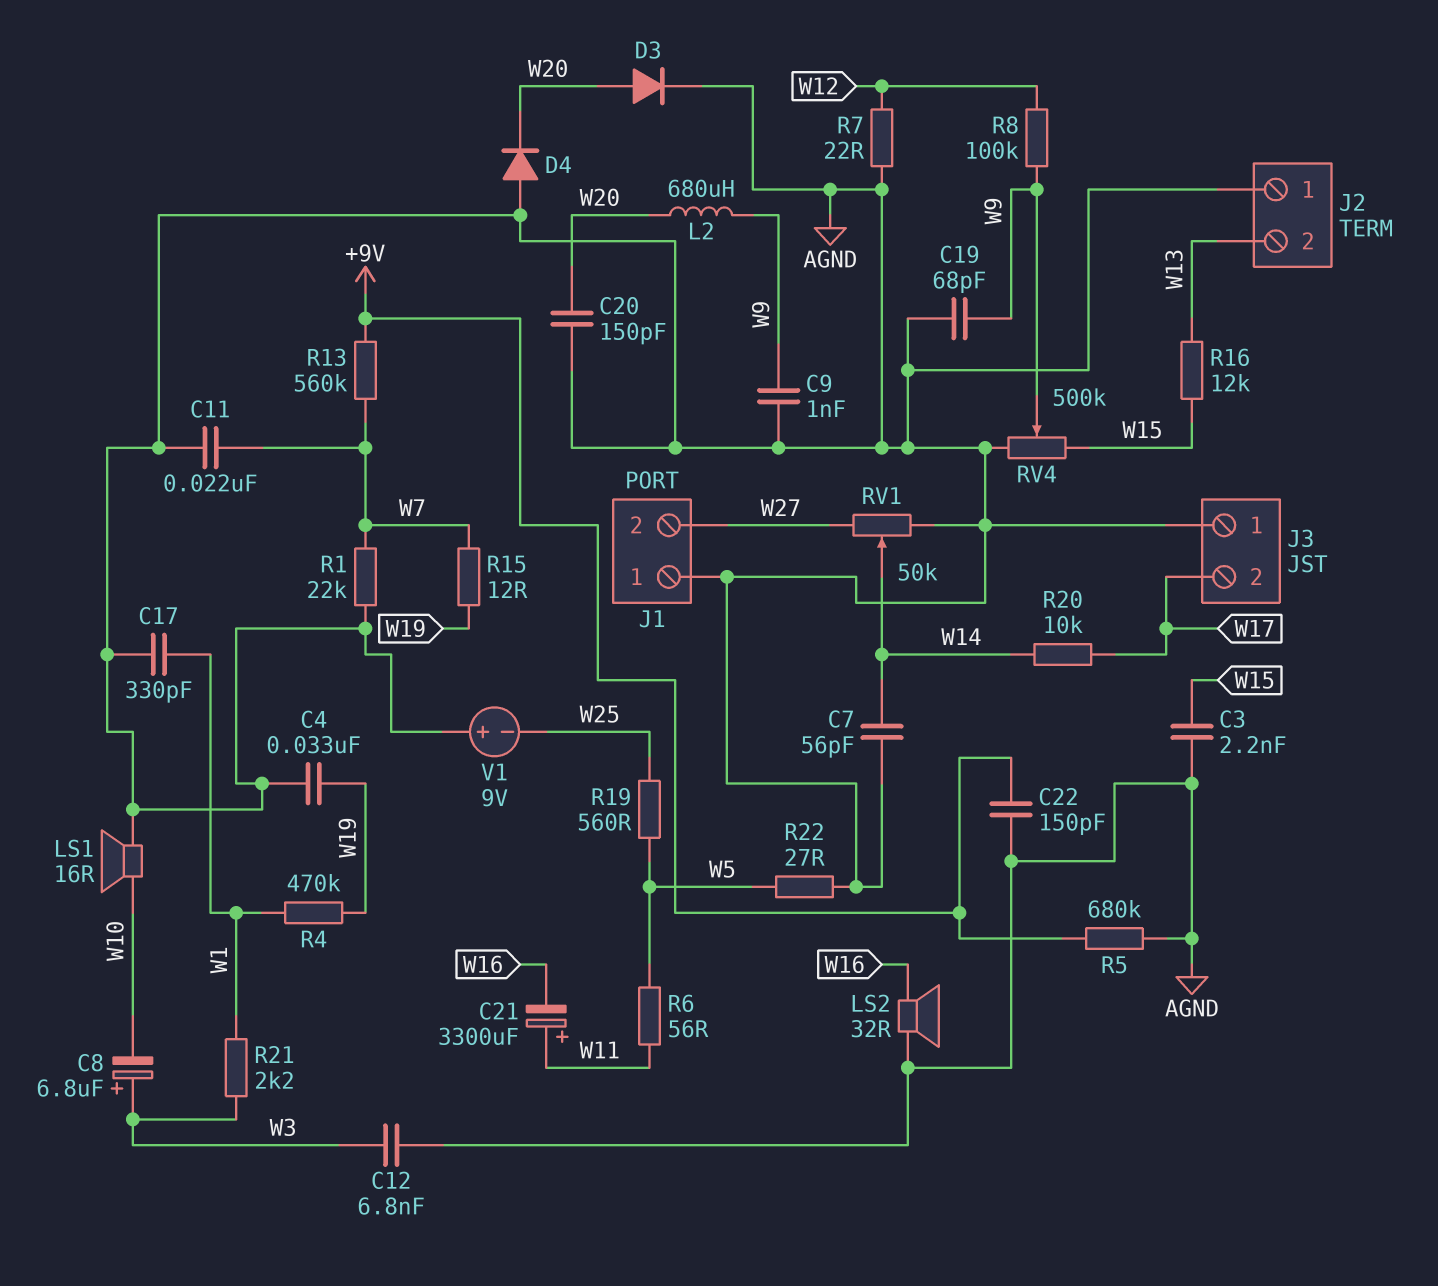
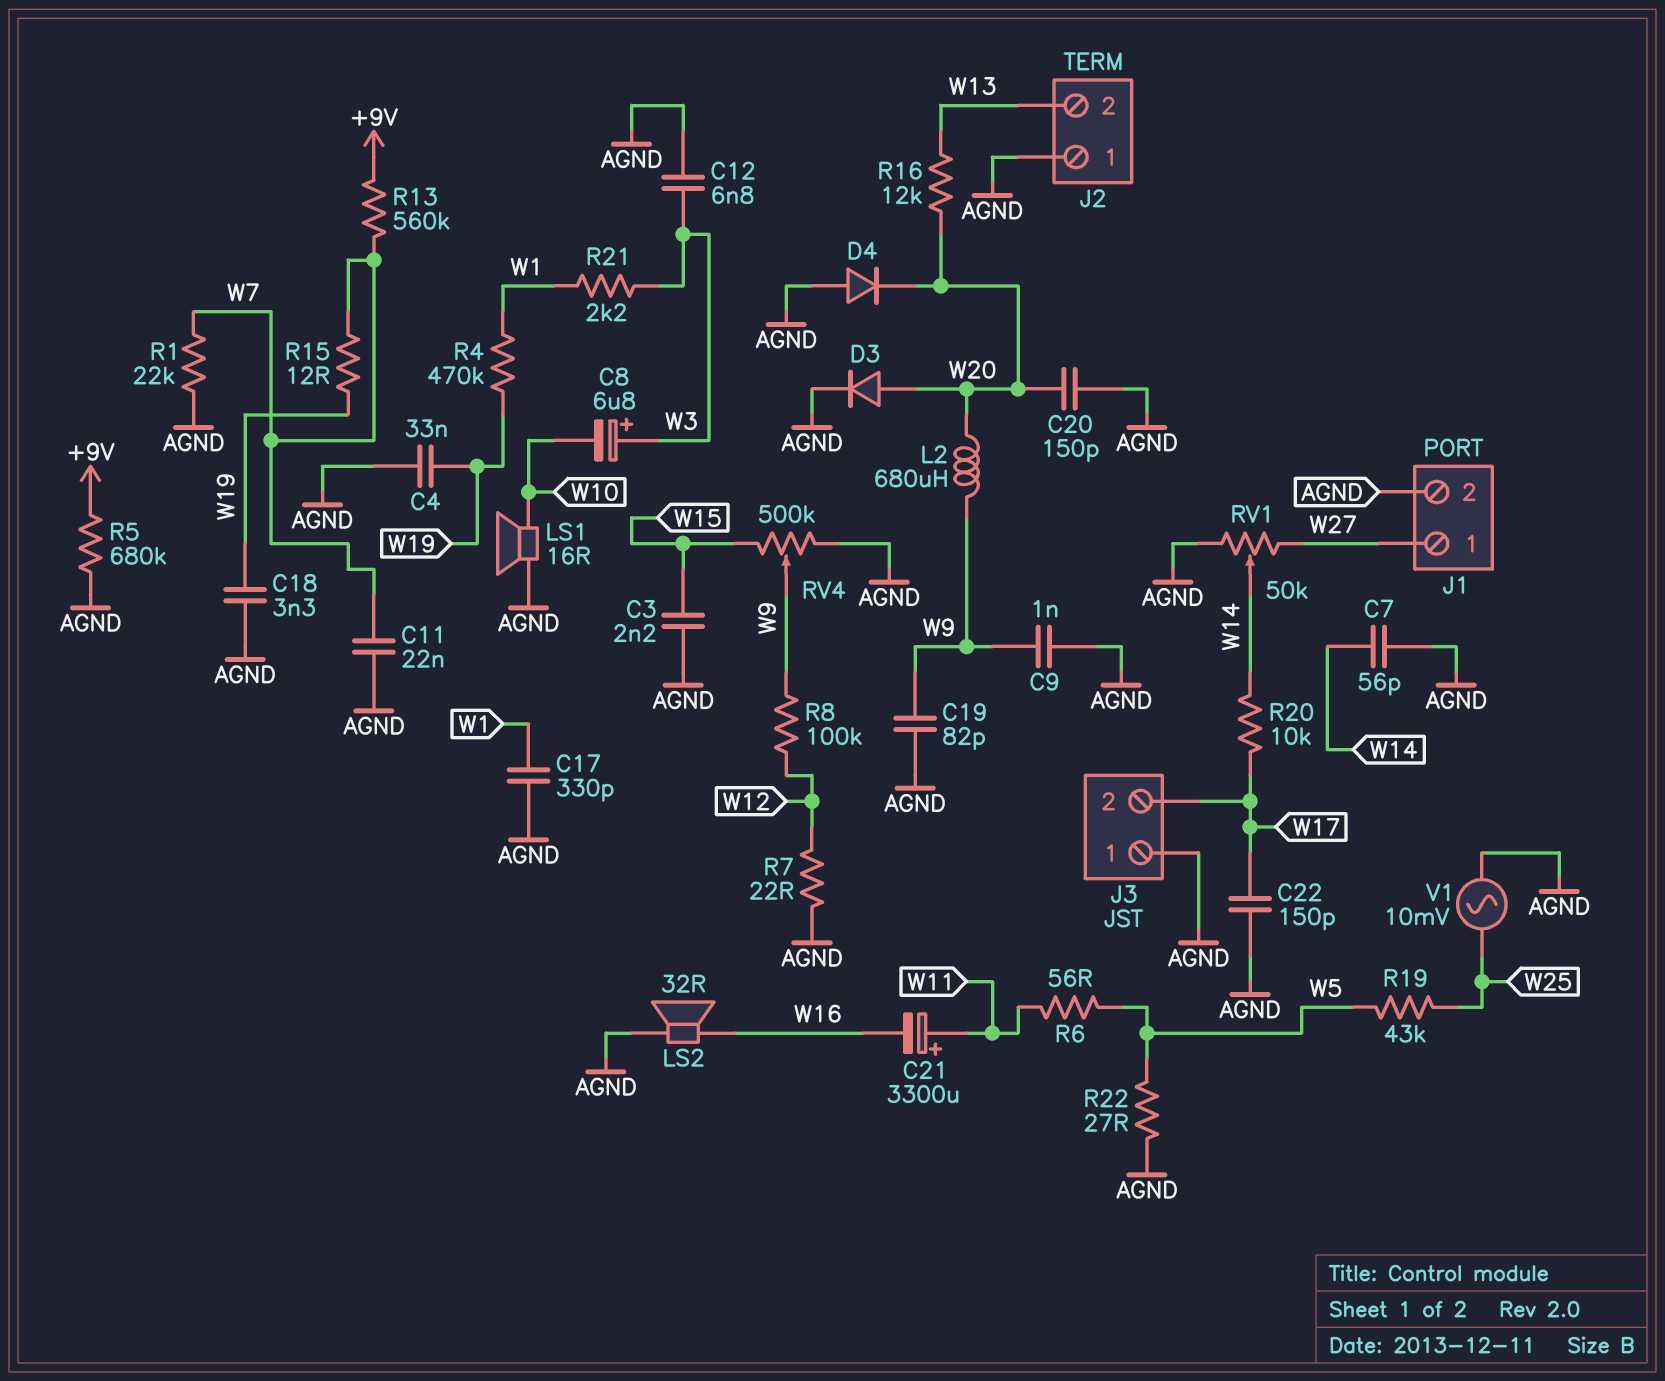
C18: none -> 3.3nF (AGND, W19)
C19: 68pF (AGND, W9) -> 82pF (AGND, W9)
C22: 150pF (+9V, AGND) -> 150pF (AGND, W17)
J1 pin 1: AGND -> W27
J1 pin 2: W27 -> AGND
R16: 12k (W13, W15) -> 12k (W13, W20)
R19: 560 (W5, W25) -> 43k (W5, W25)
V1: 9V (plus AGND, minus W25) -> AC 10mV (AGND, W25)

